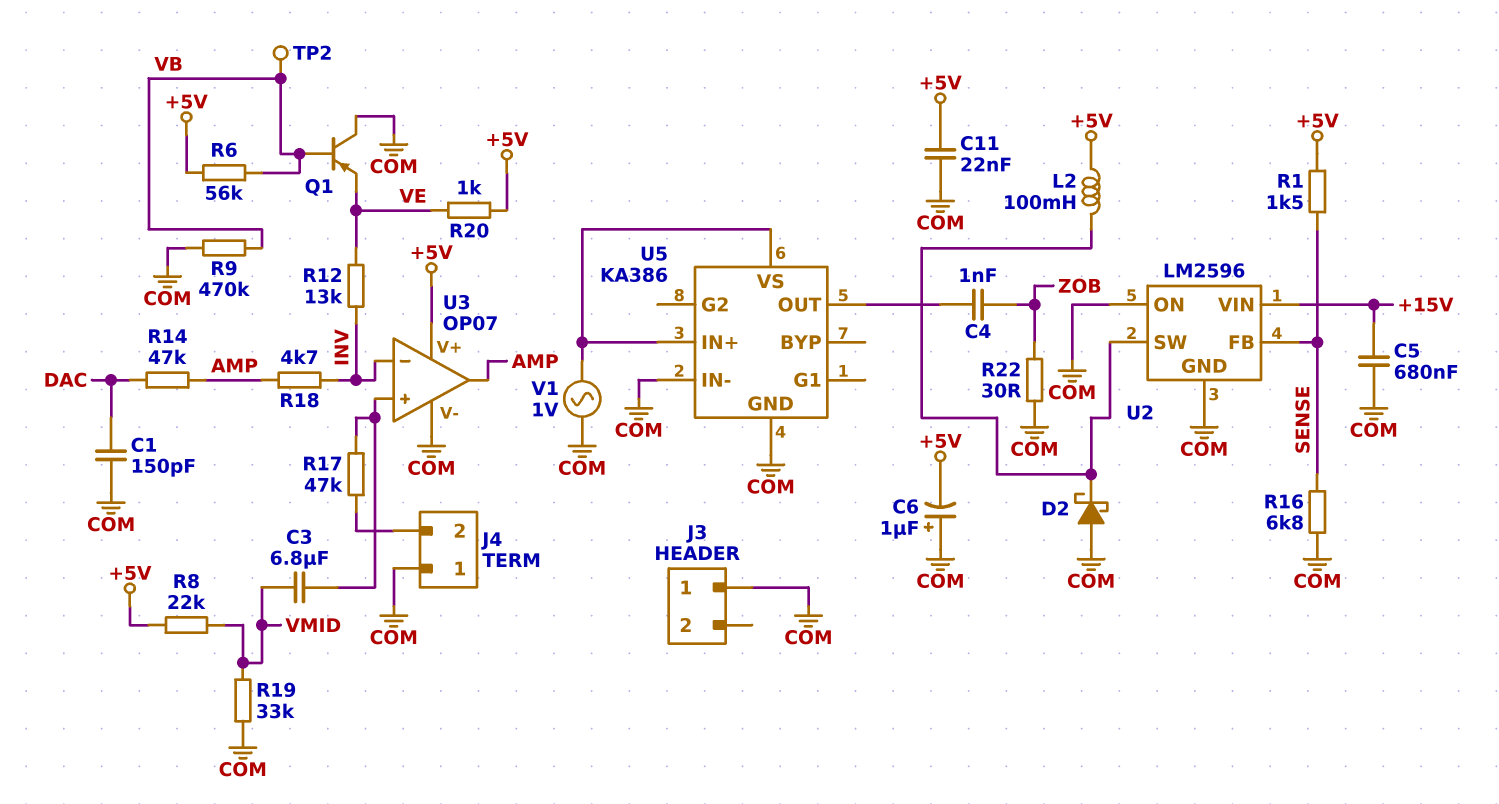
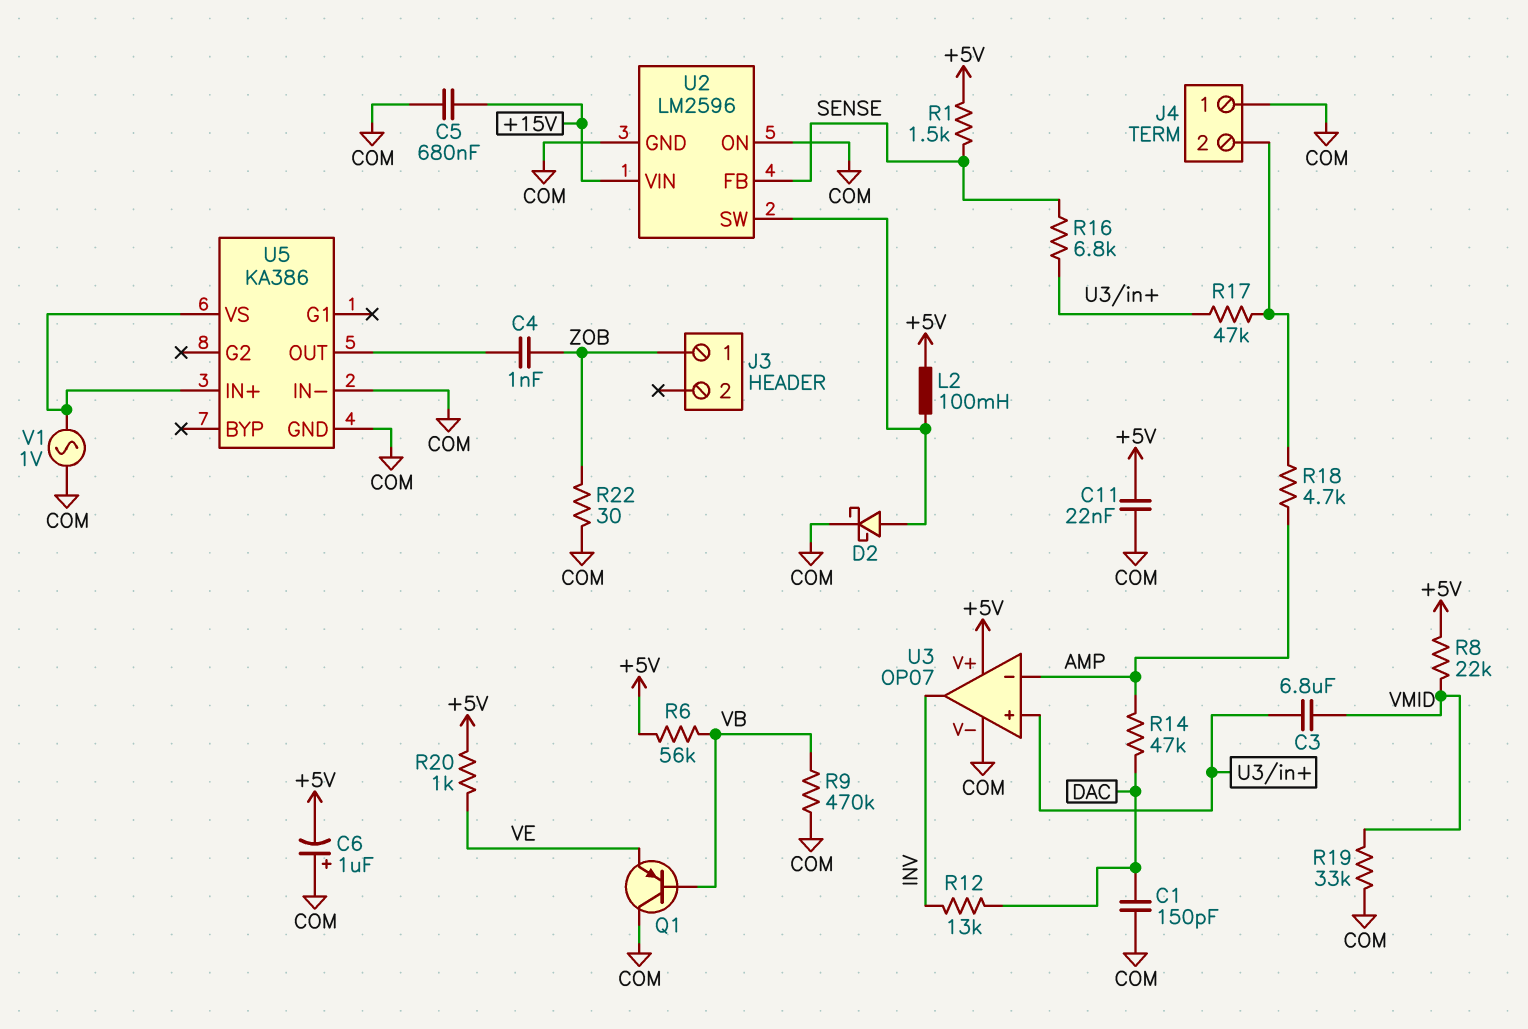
D2: schottky (A COM, K U2/SW) -> schottky (A U2/SW, K COM)
J3 pin 1: COM -> ZOB
R12: 13k (INV, VE) -> 13k (DAC, INV)
R16: 6.8k (COM, SENSE) -> 6.8k (SENSE, U3/in+)
R18: 4.7k (AMP, INV) -> 4.7k (AMP, J4/2)
TP2: test point (VB) -> none
U3 pin in-: INV -> AMP
U3 pin out: AMP -> INV

